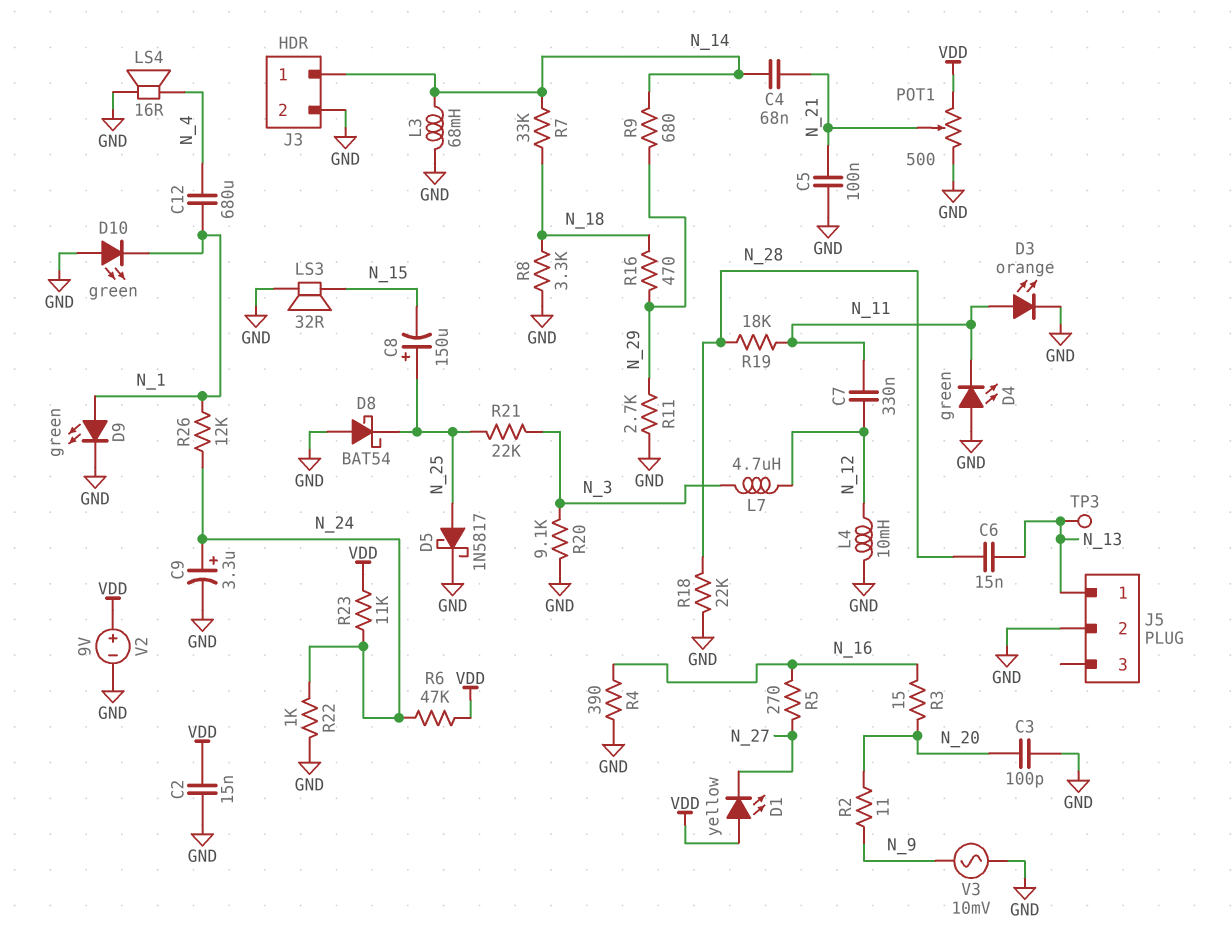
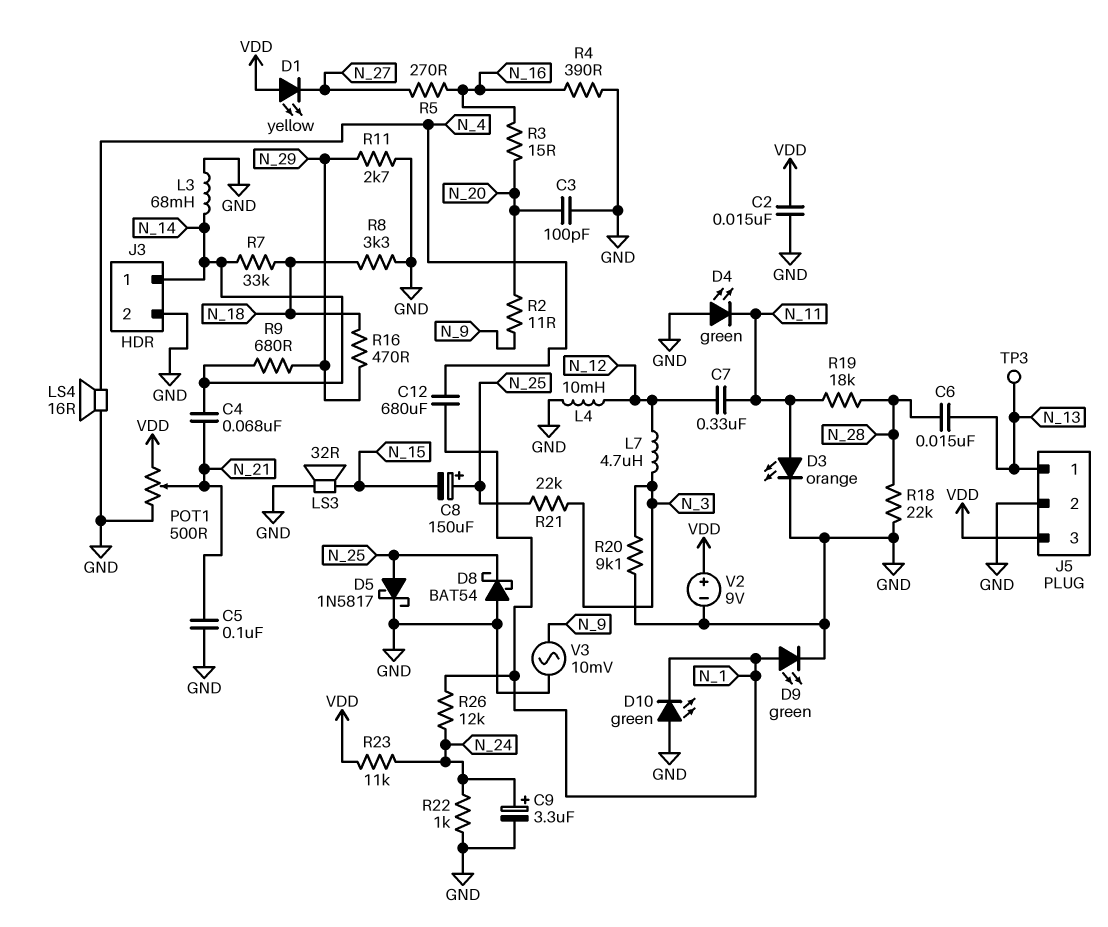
J5 pin 3: none -> VDD
R6: 47k (N_24, VDD) -> none

